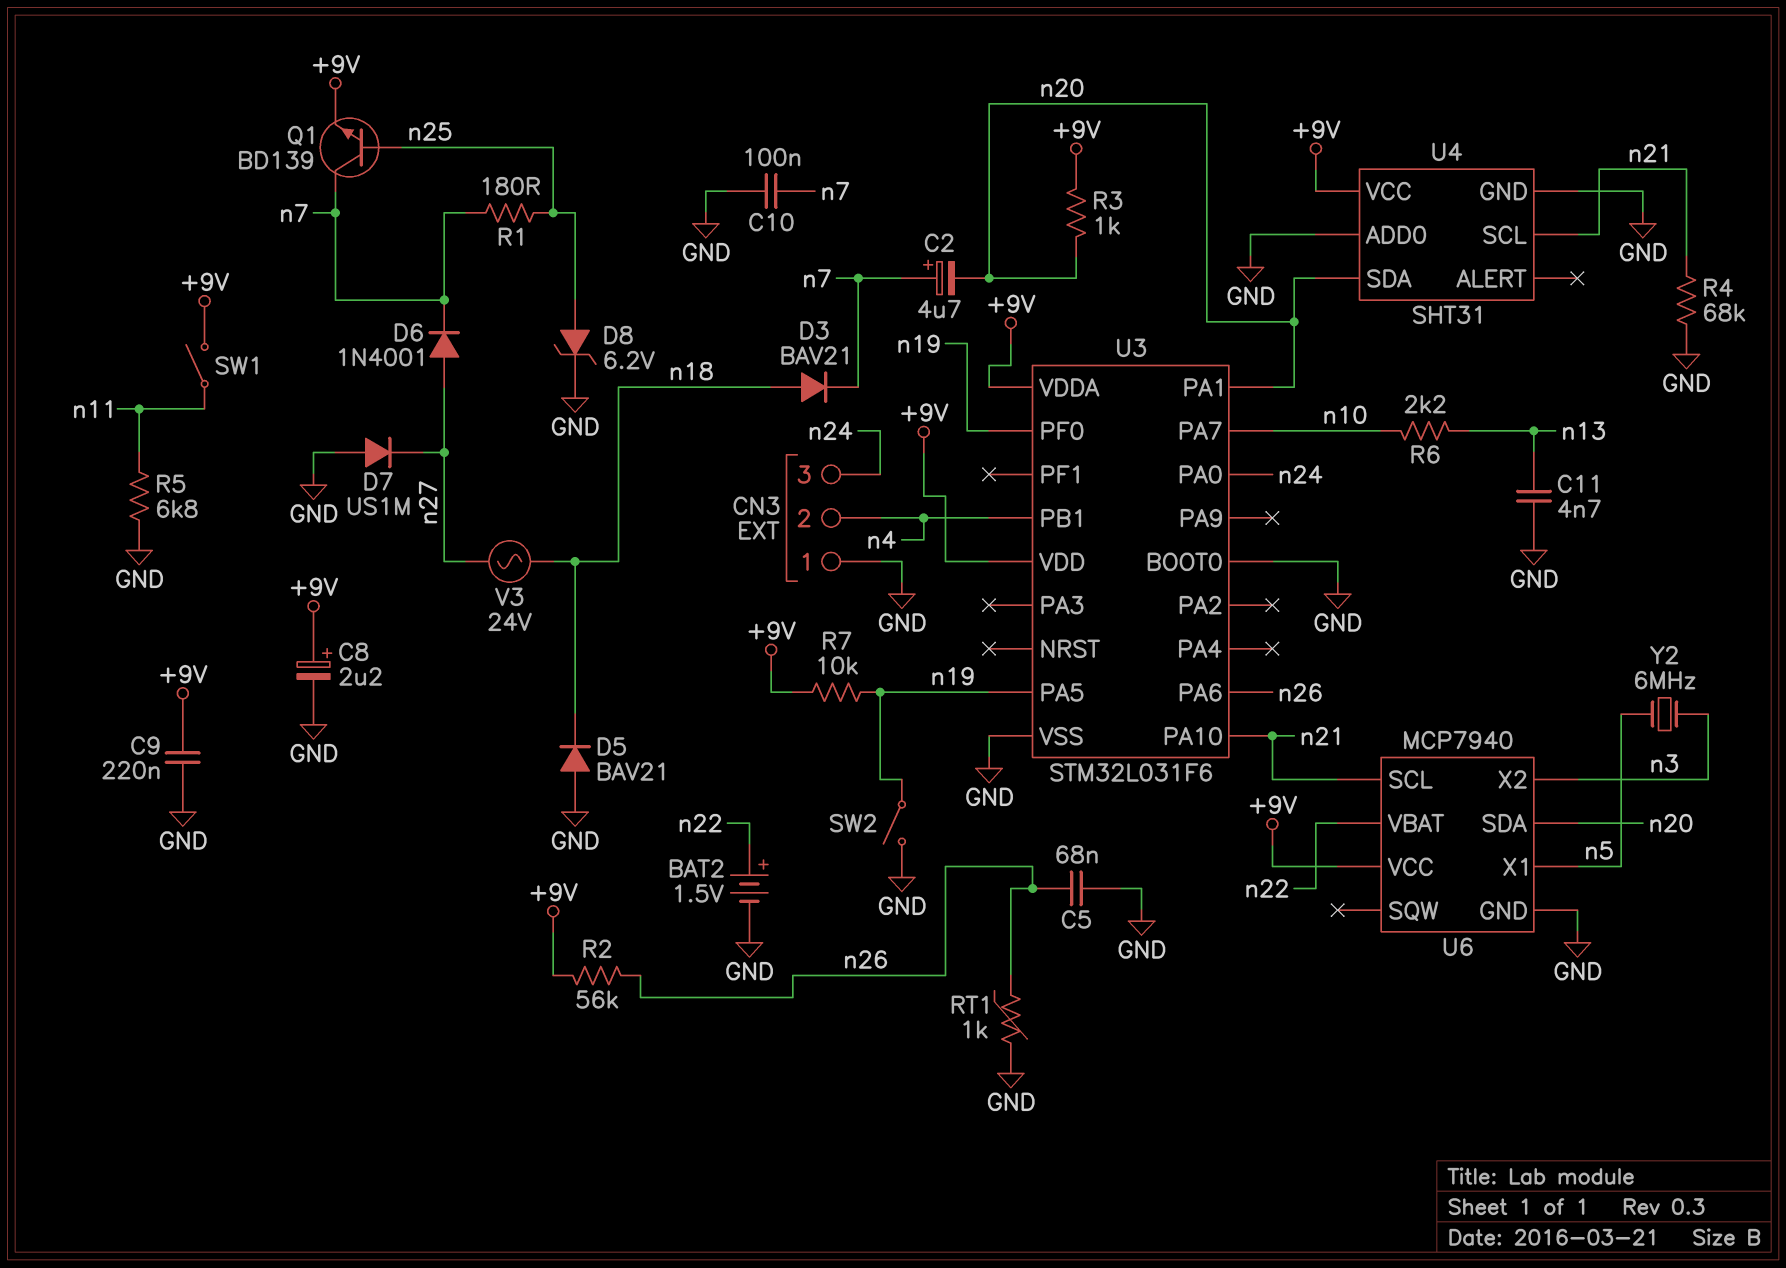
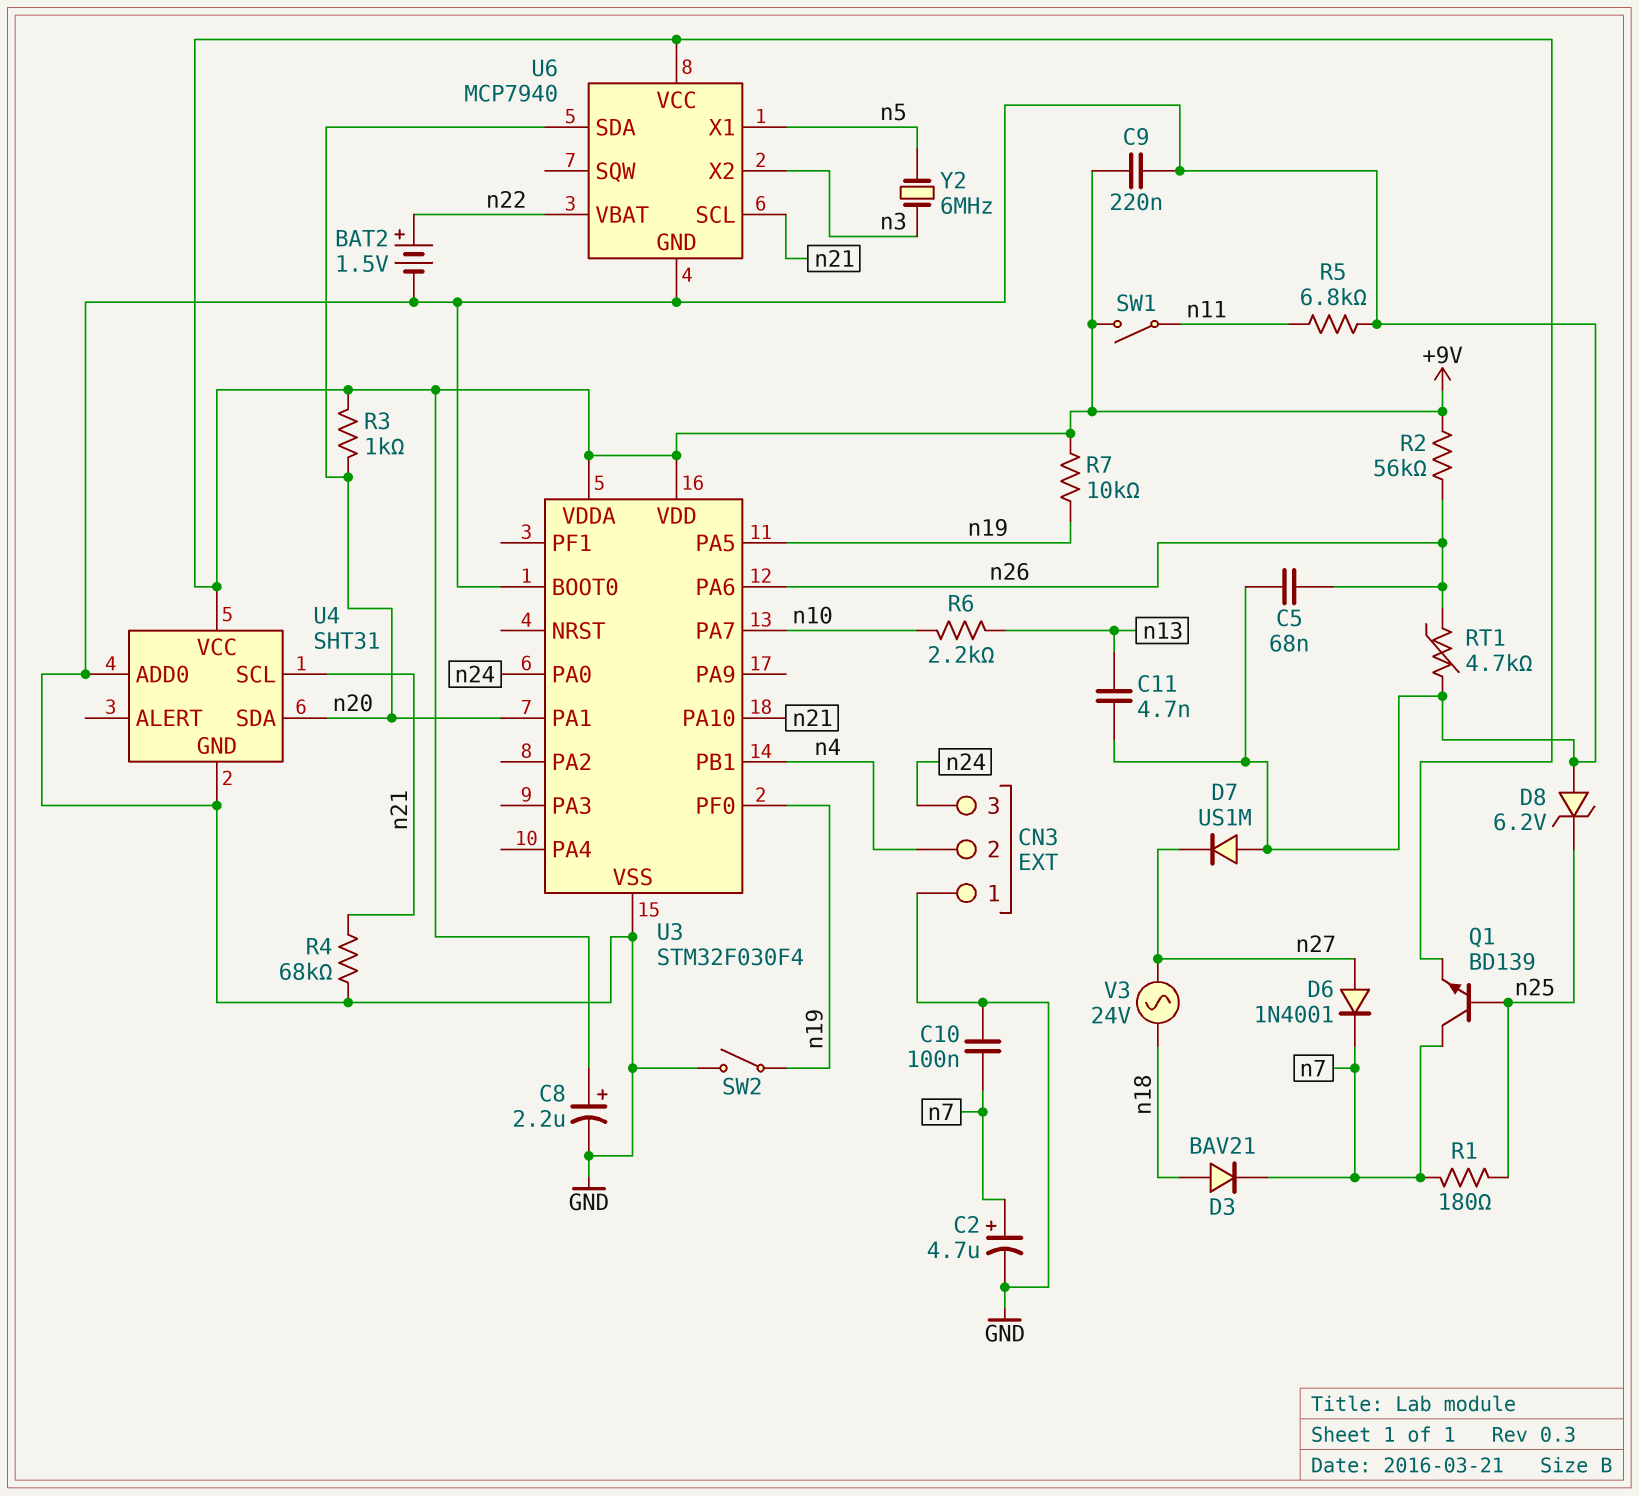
C2: 4.7uF (plus n7, minus n20) -> 4.7uF (plus n7, minus GND)
D5: diode BAV21 (A GND, K n18) -> none
D8: zener 6.2V (A n25, K GND) -> zener 6.2V (A GND, K n25)
RT1: 1k (GND, n26) -> 4.7k (GND, n26)
U3: STM32L031F6 -> STM32F030F4

